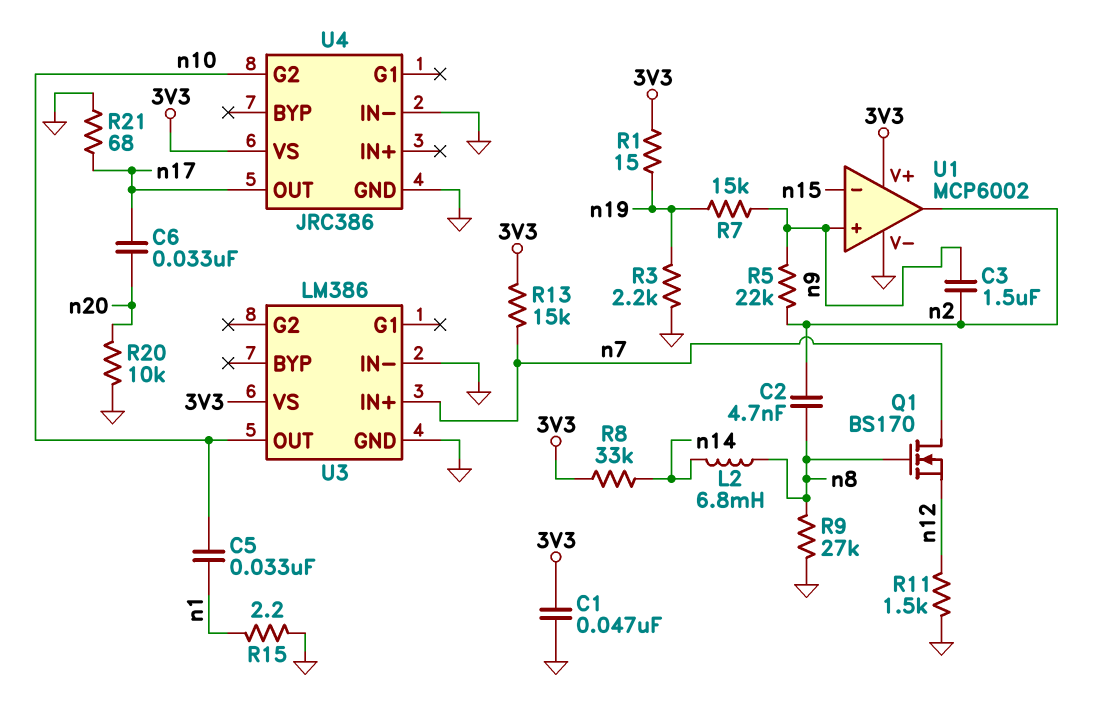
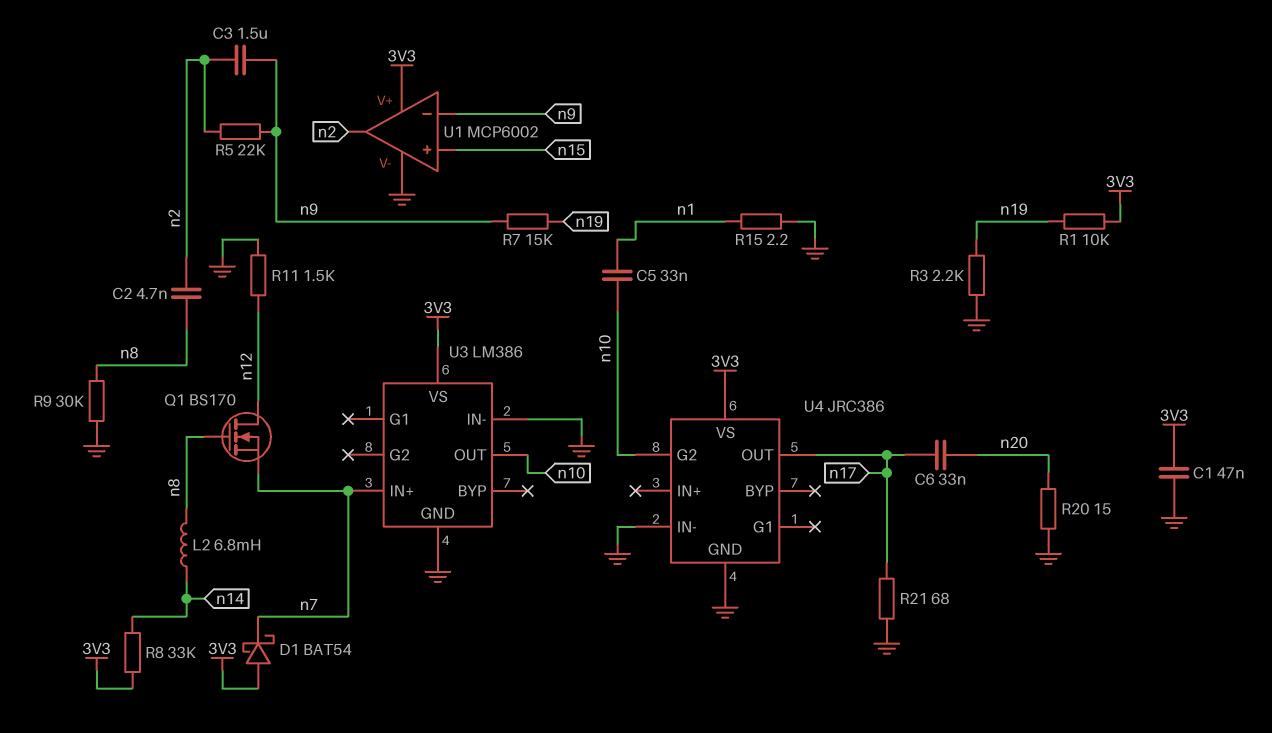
D1: none -> schottky BAT54 (A 3V3, K n7)
Q1: NMOS BS170 (G n8, D n7, S n12) -> NMOS BS170 (G n8, D n12, S n7)
R1: 15 (3V3, n19) -> 10k (3V3, n19)
R9: 27k (GND, n8) -> 30k (GND, n8)
R13: 15k (3V3, n7) -> none
R20: 10k (GND, n20) -> 15 (GND, n20)
U1 pin in+: n9 -> n15
U1 pin in-: n15 -> n9

